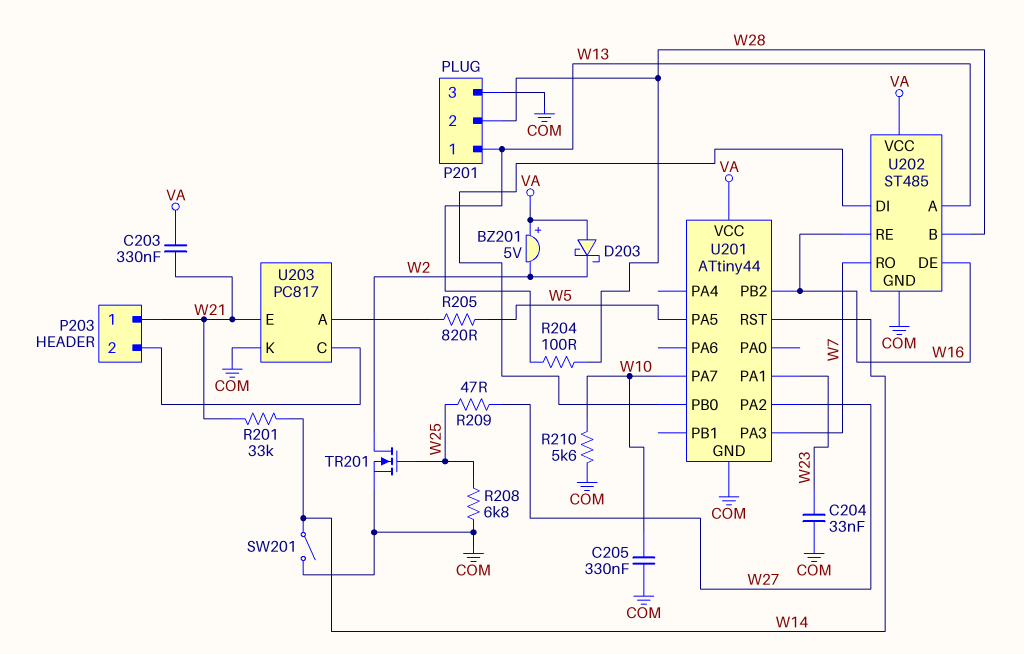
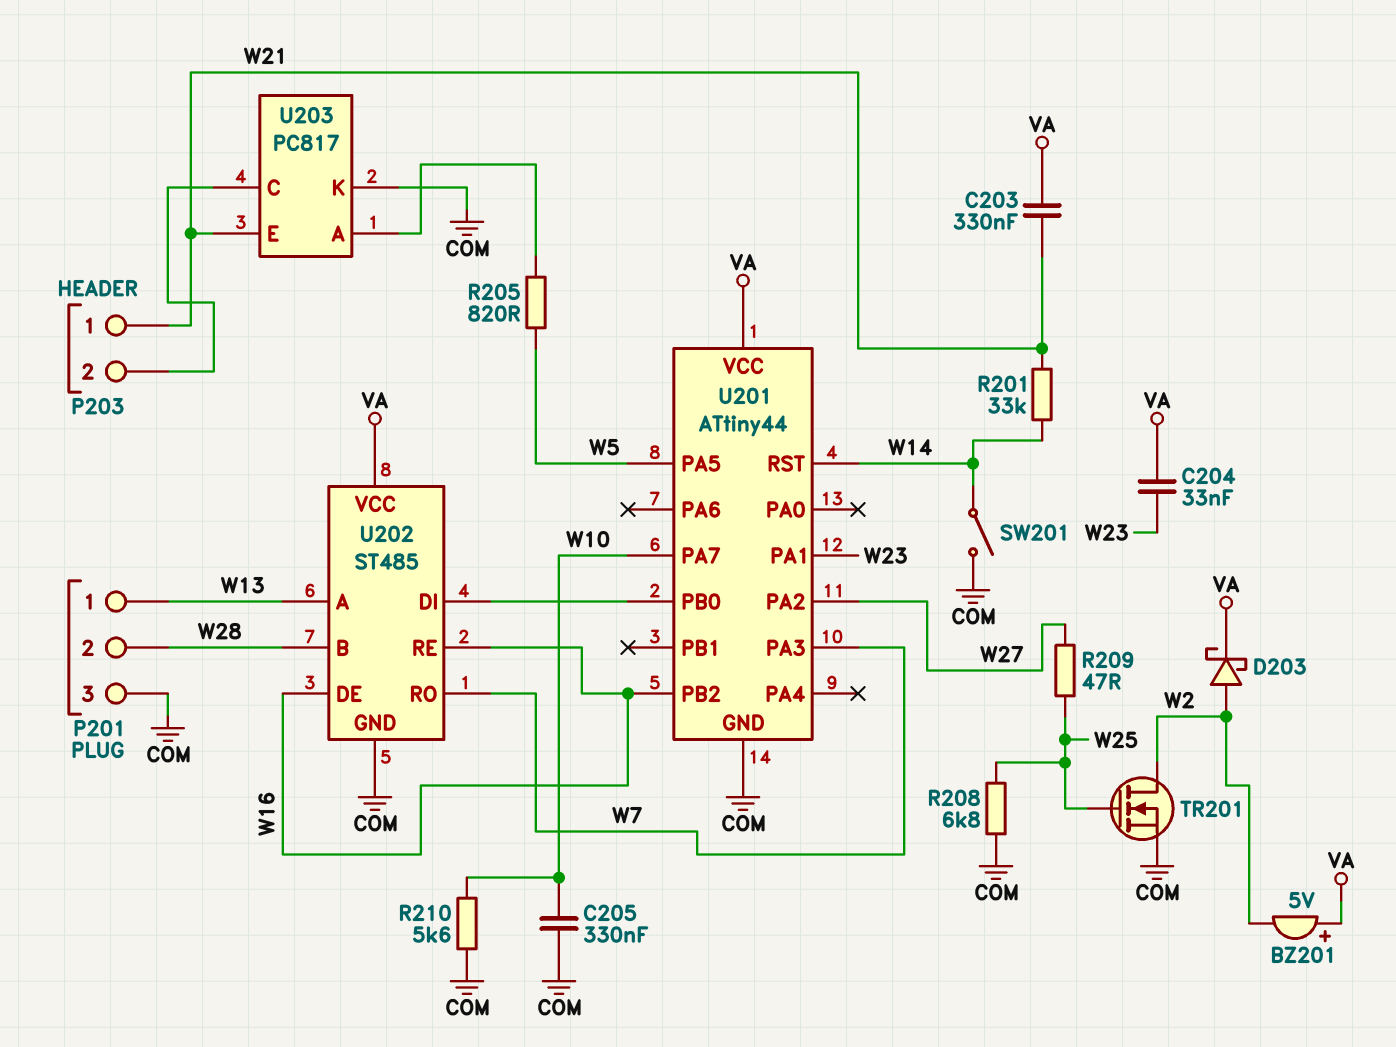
C204: 33nF (COM, W23) -> 33nF (VA, W23)
D203: schottky (A VA, K W2) -> schottky (A W2, K VA)
R204: 100 (W13, W28) -> none

